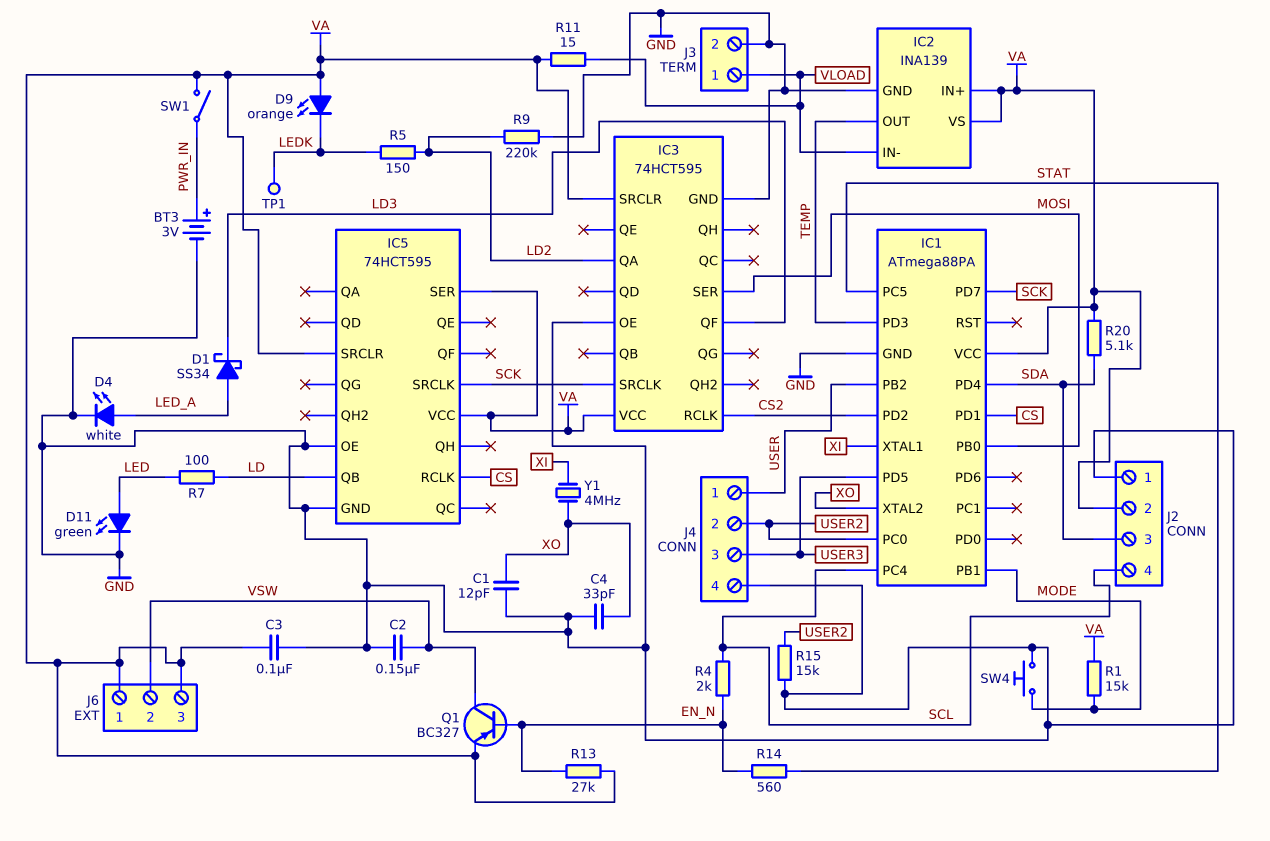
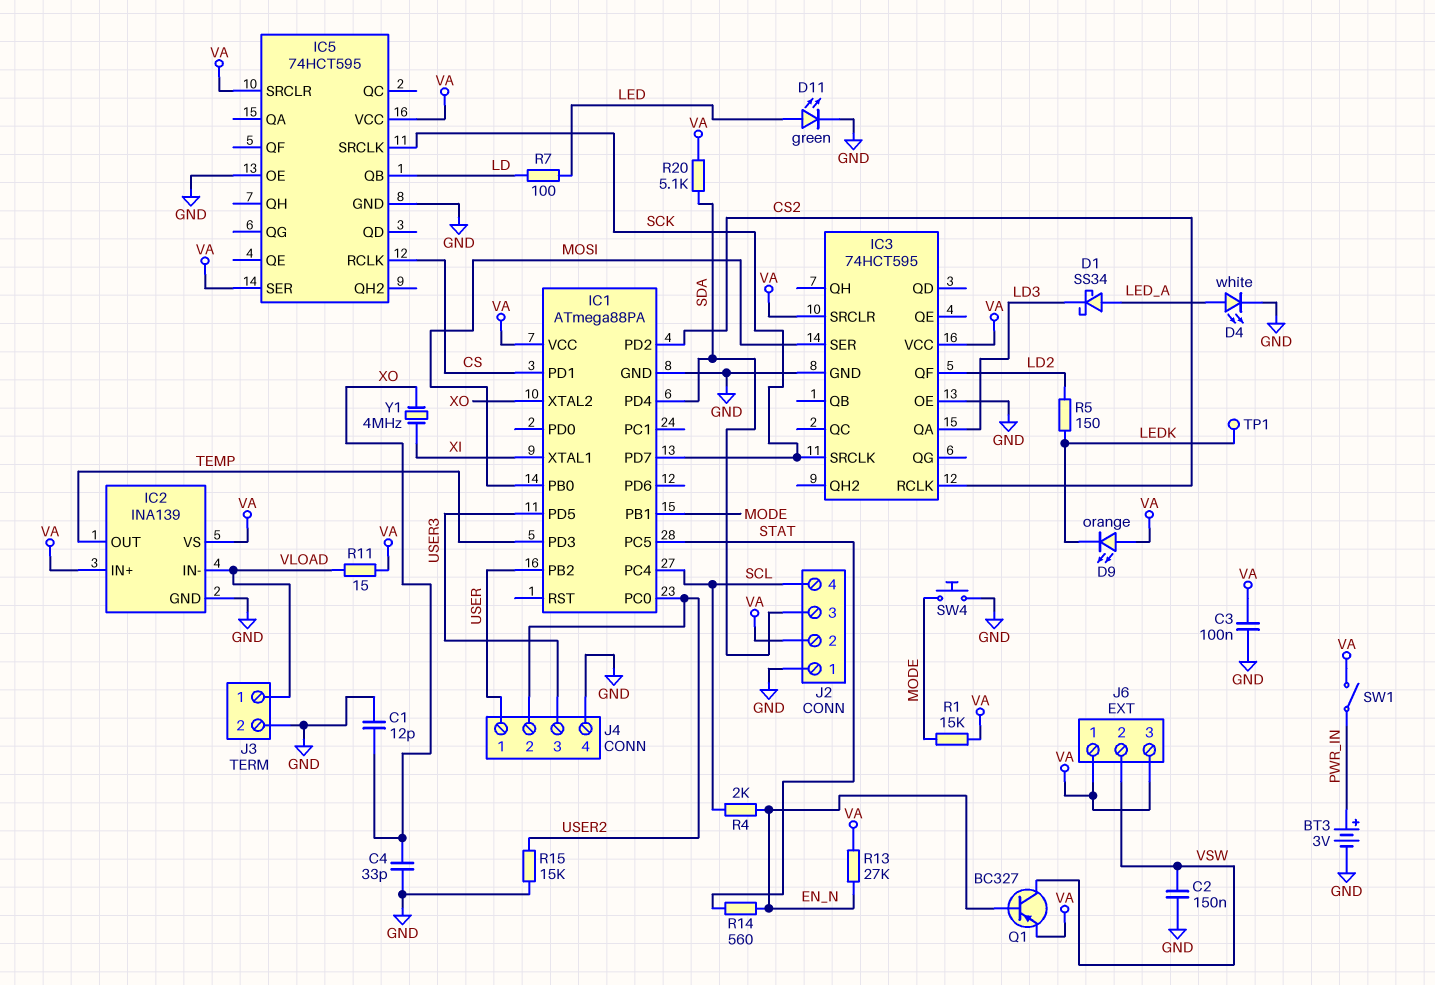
IC3 pin QA: LD2 -> LD3
IC3 pin QF: LD3 -> LD2
R9: 220k (GND, LD2) -> none

